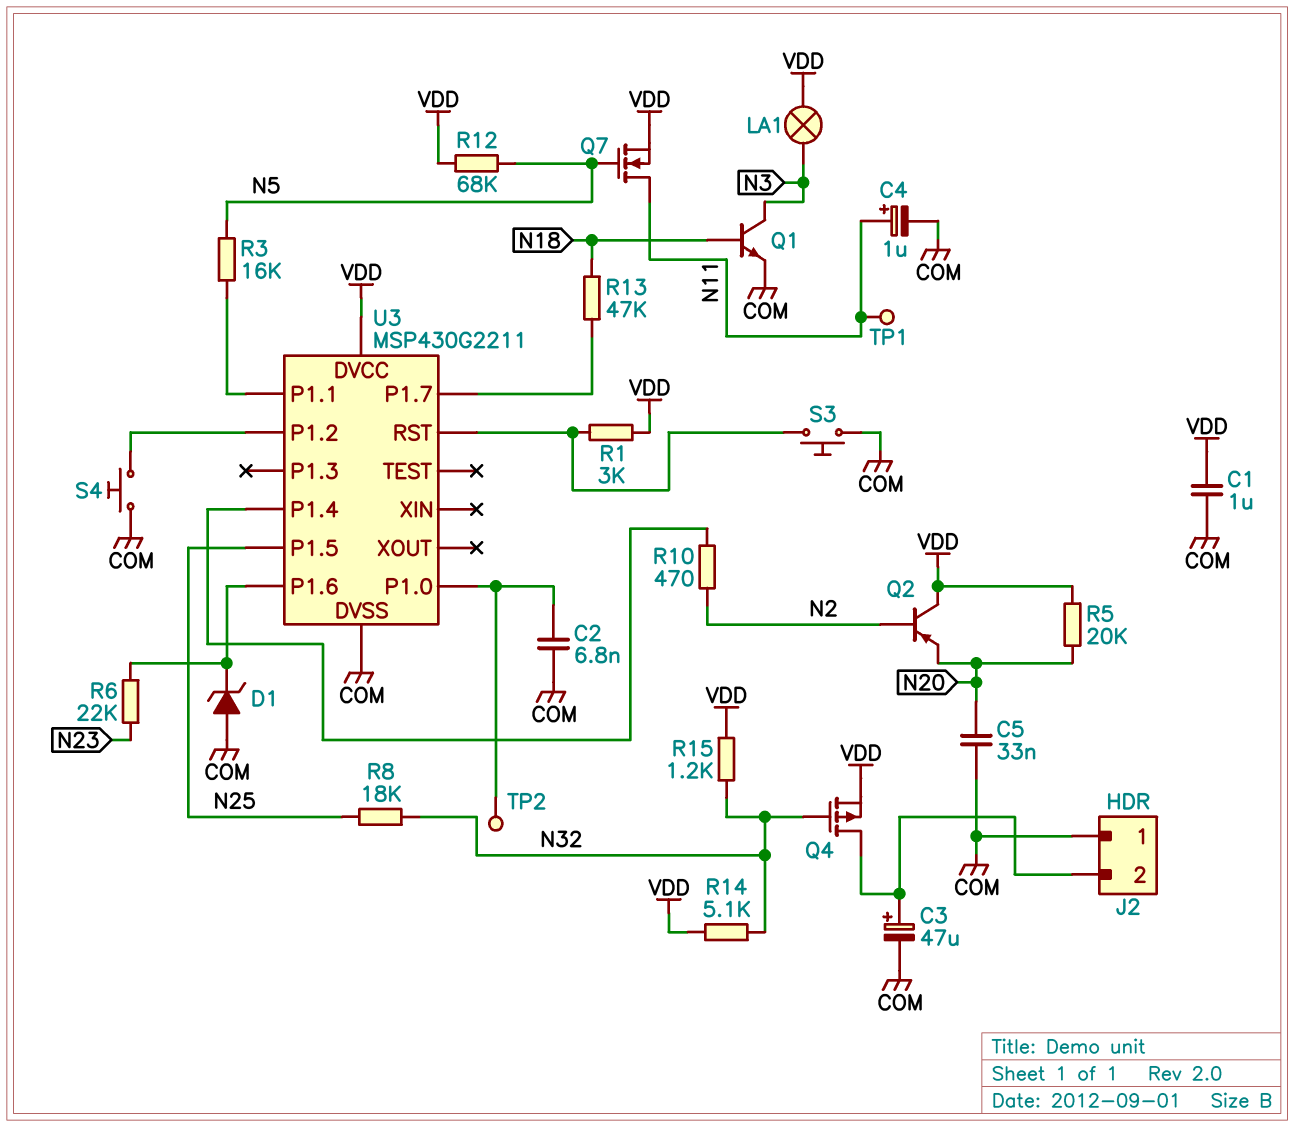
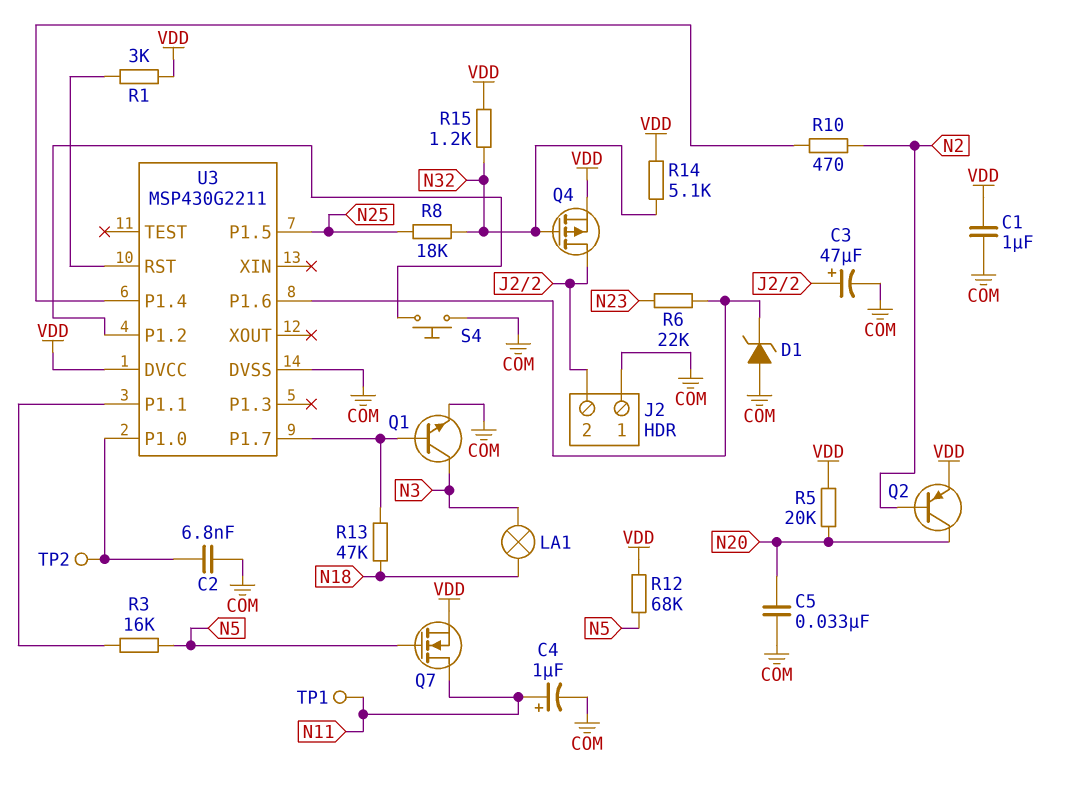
LA1: lamp (N3, VDD) -> lamp (N3, N18)
Q1: NPN (B N18, C N3, E COM) -> NPN (B U3/P1.7, C N3, E COM)
Q2: PNP (B N2, C VDD, E N20) -> PNP (B N2, C N20, E VDD)
S3: button (COM, U3/RST) -> none

